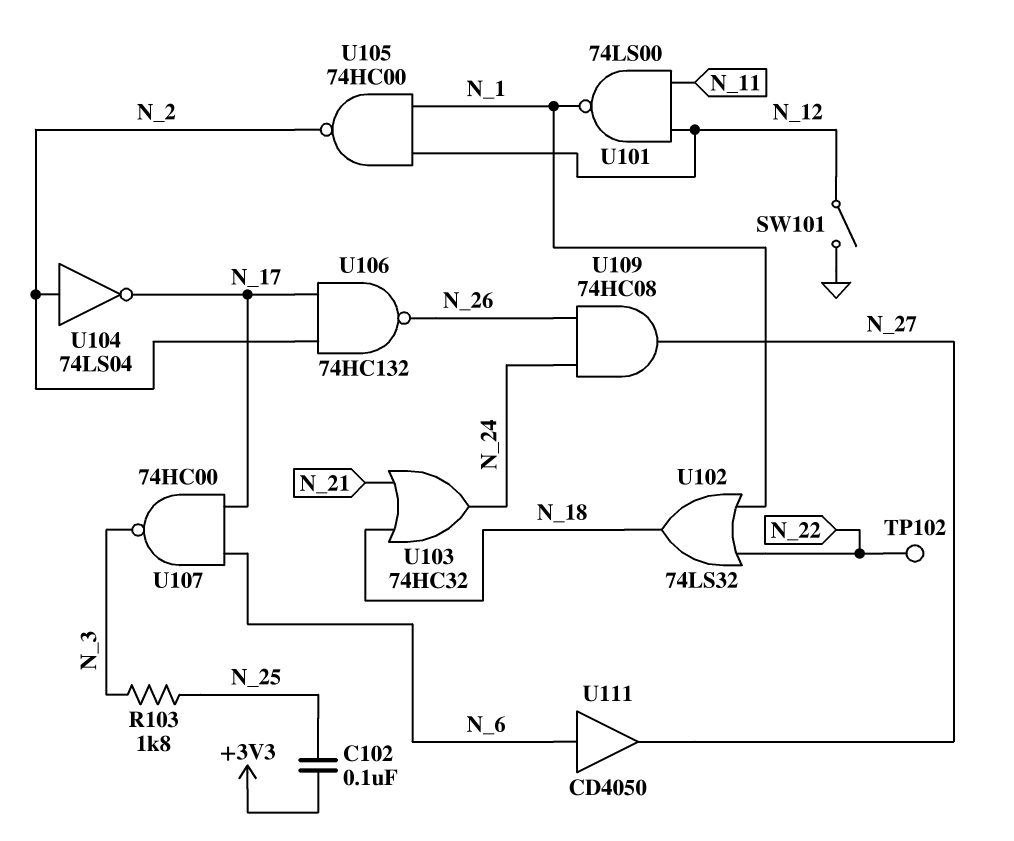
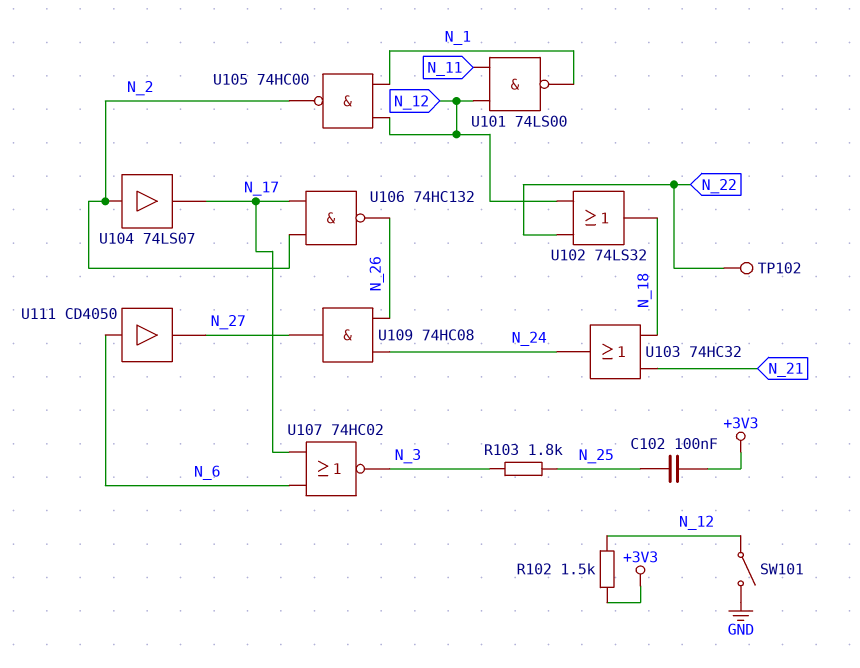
R102: none -> 1.5k (+3V3, N_12)
U102: OR 74LS32 (in N_1, in N_22, out N_18) -> OR 74LS32 (in N_12, in N_22, out N_18)
U104: NOT 74LS04 (in N_2, out N_17) -> buffer 74LS07 (in N_2, out N_17)
U107: NAND 74HC00 (in N_6, in N_17, out N_3) -> NOR 74HC02 (in N_6, in N_17, out N_3)

